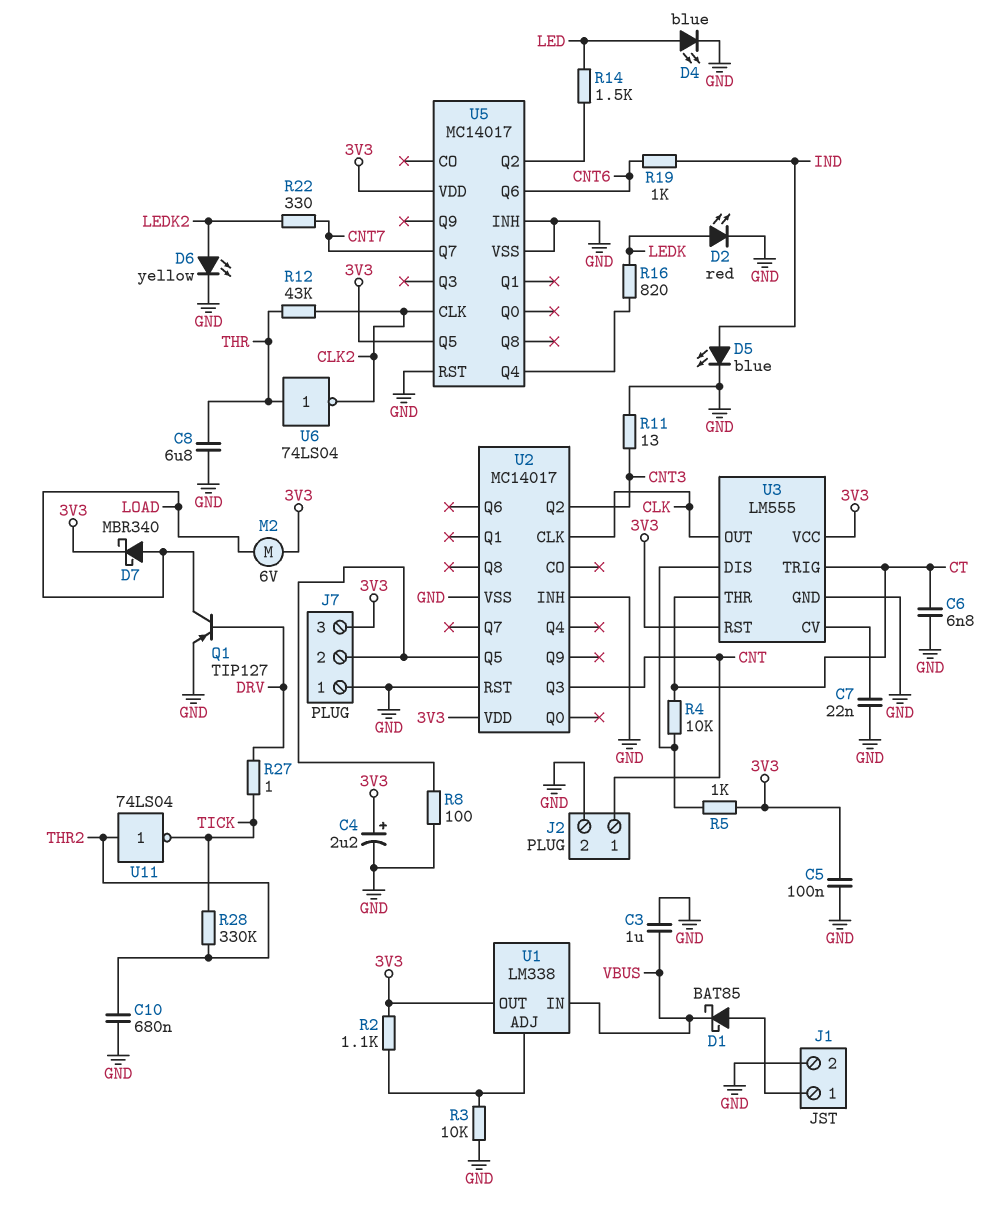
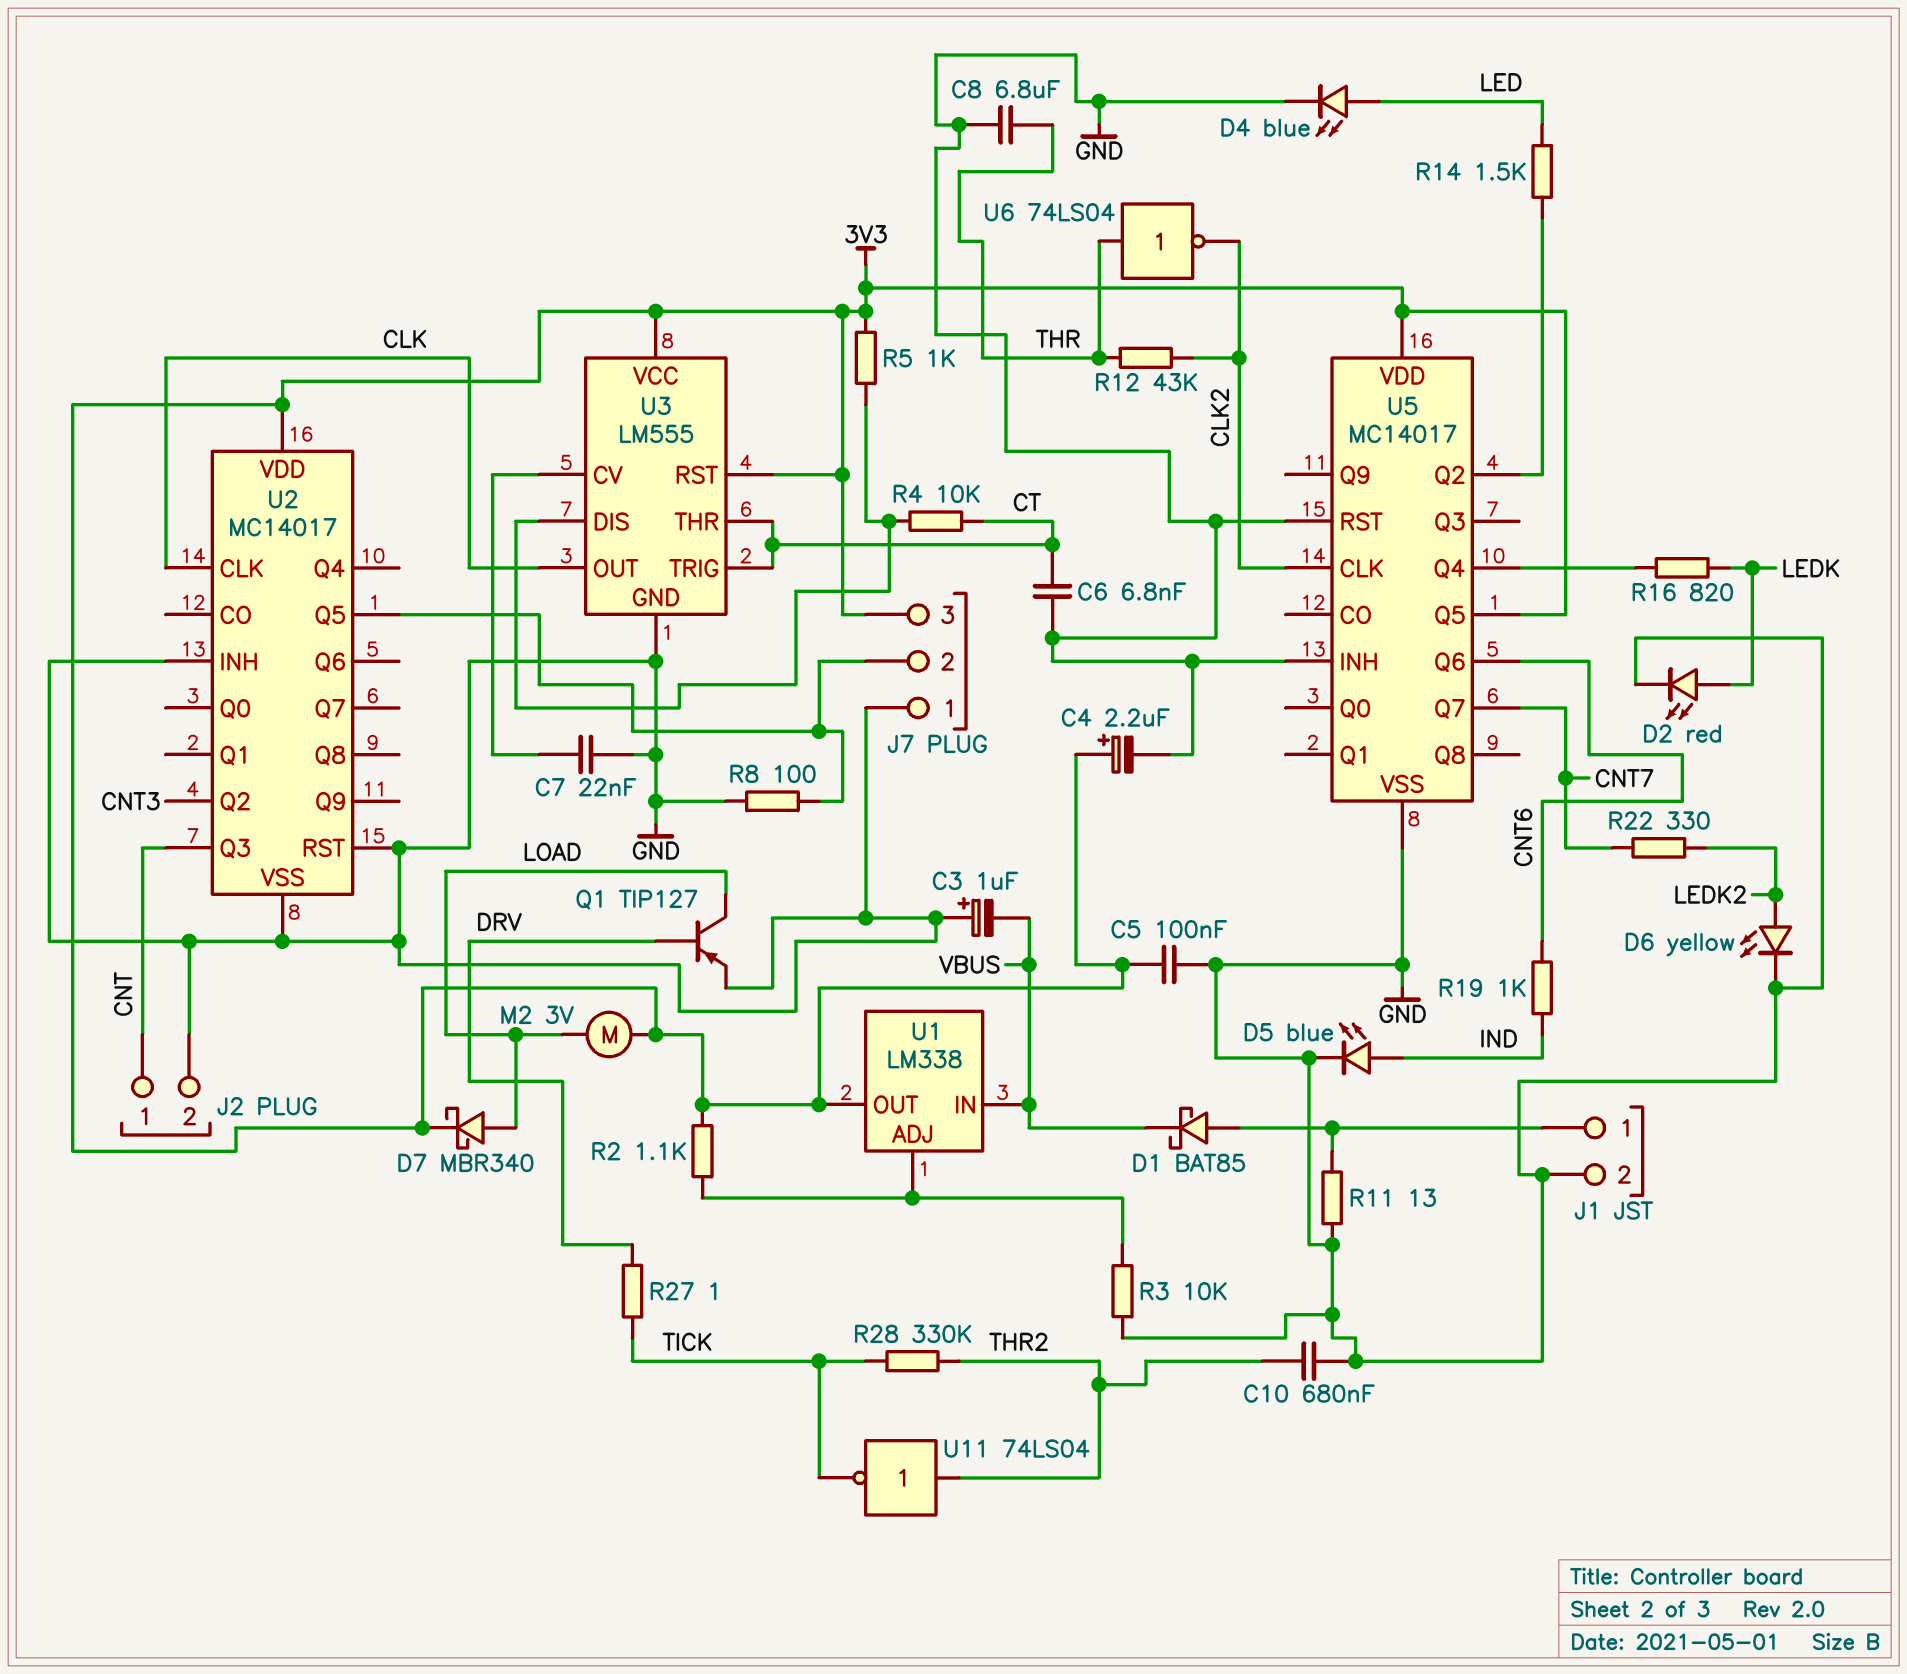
C3: 1uF (GND, VBUS) -> 1uF (plus GND, minus VBUS)
M2: motor 6V (3V3, LOAD) -> motor 3V (3V3, LOAD)
R11: 13 (CNT3, GND) -> 13 (GND, J1/1)

